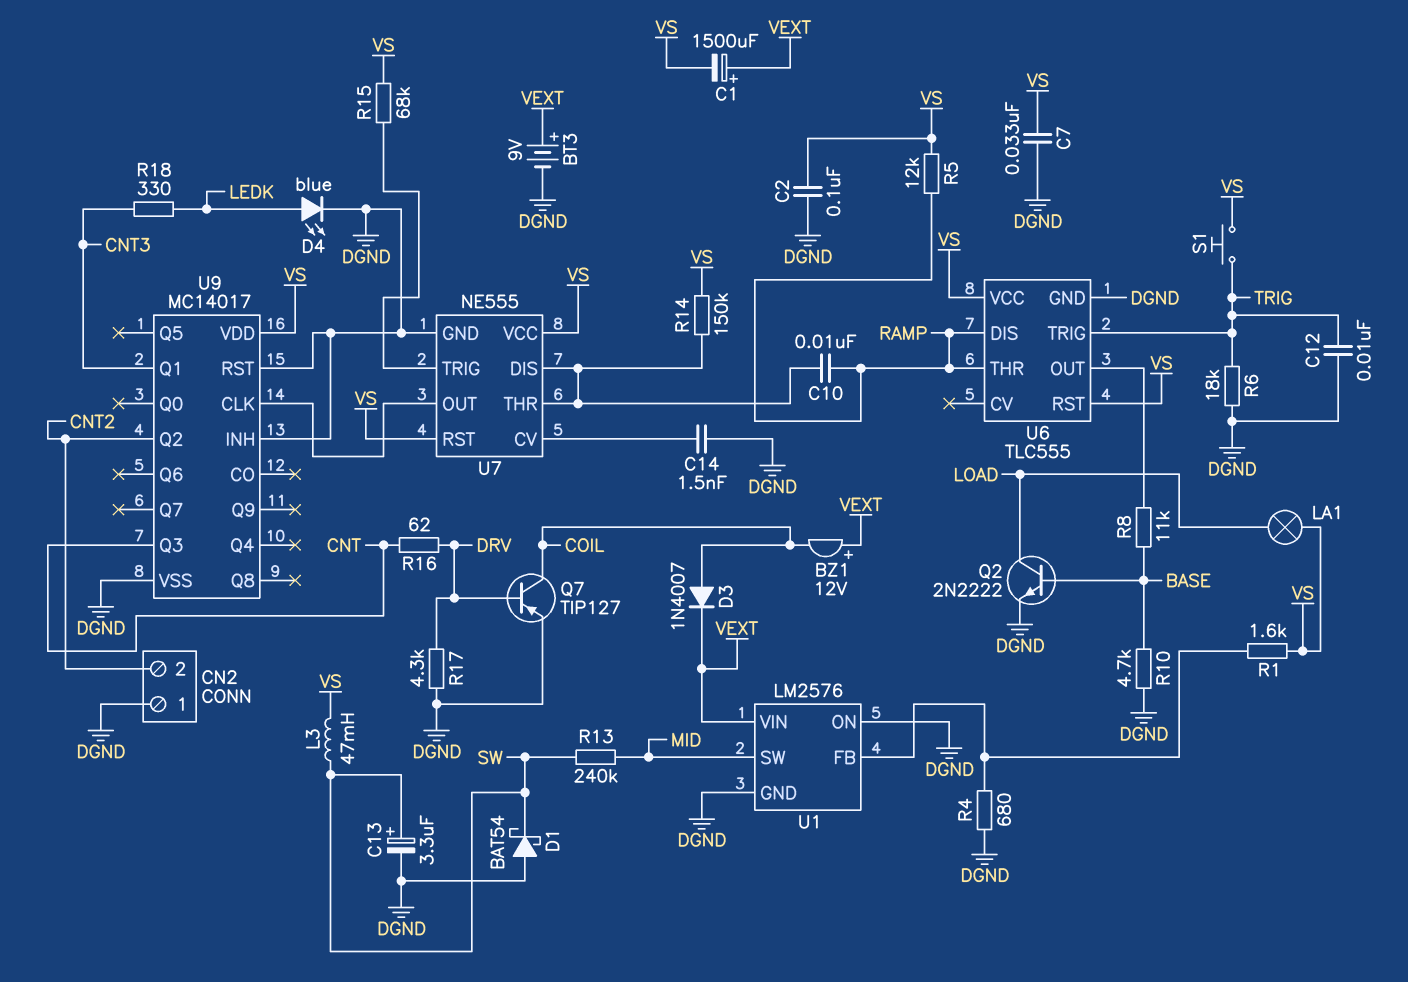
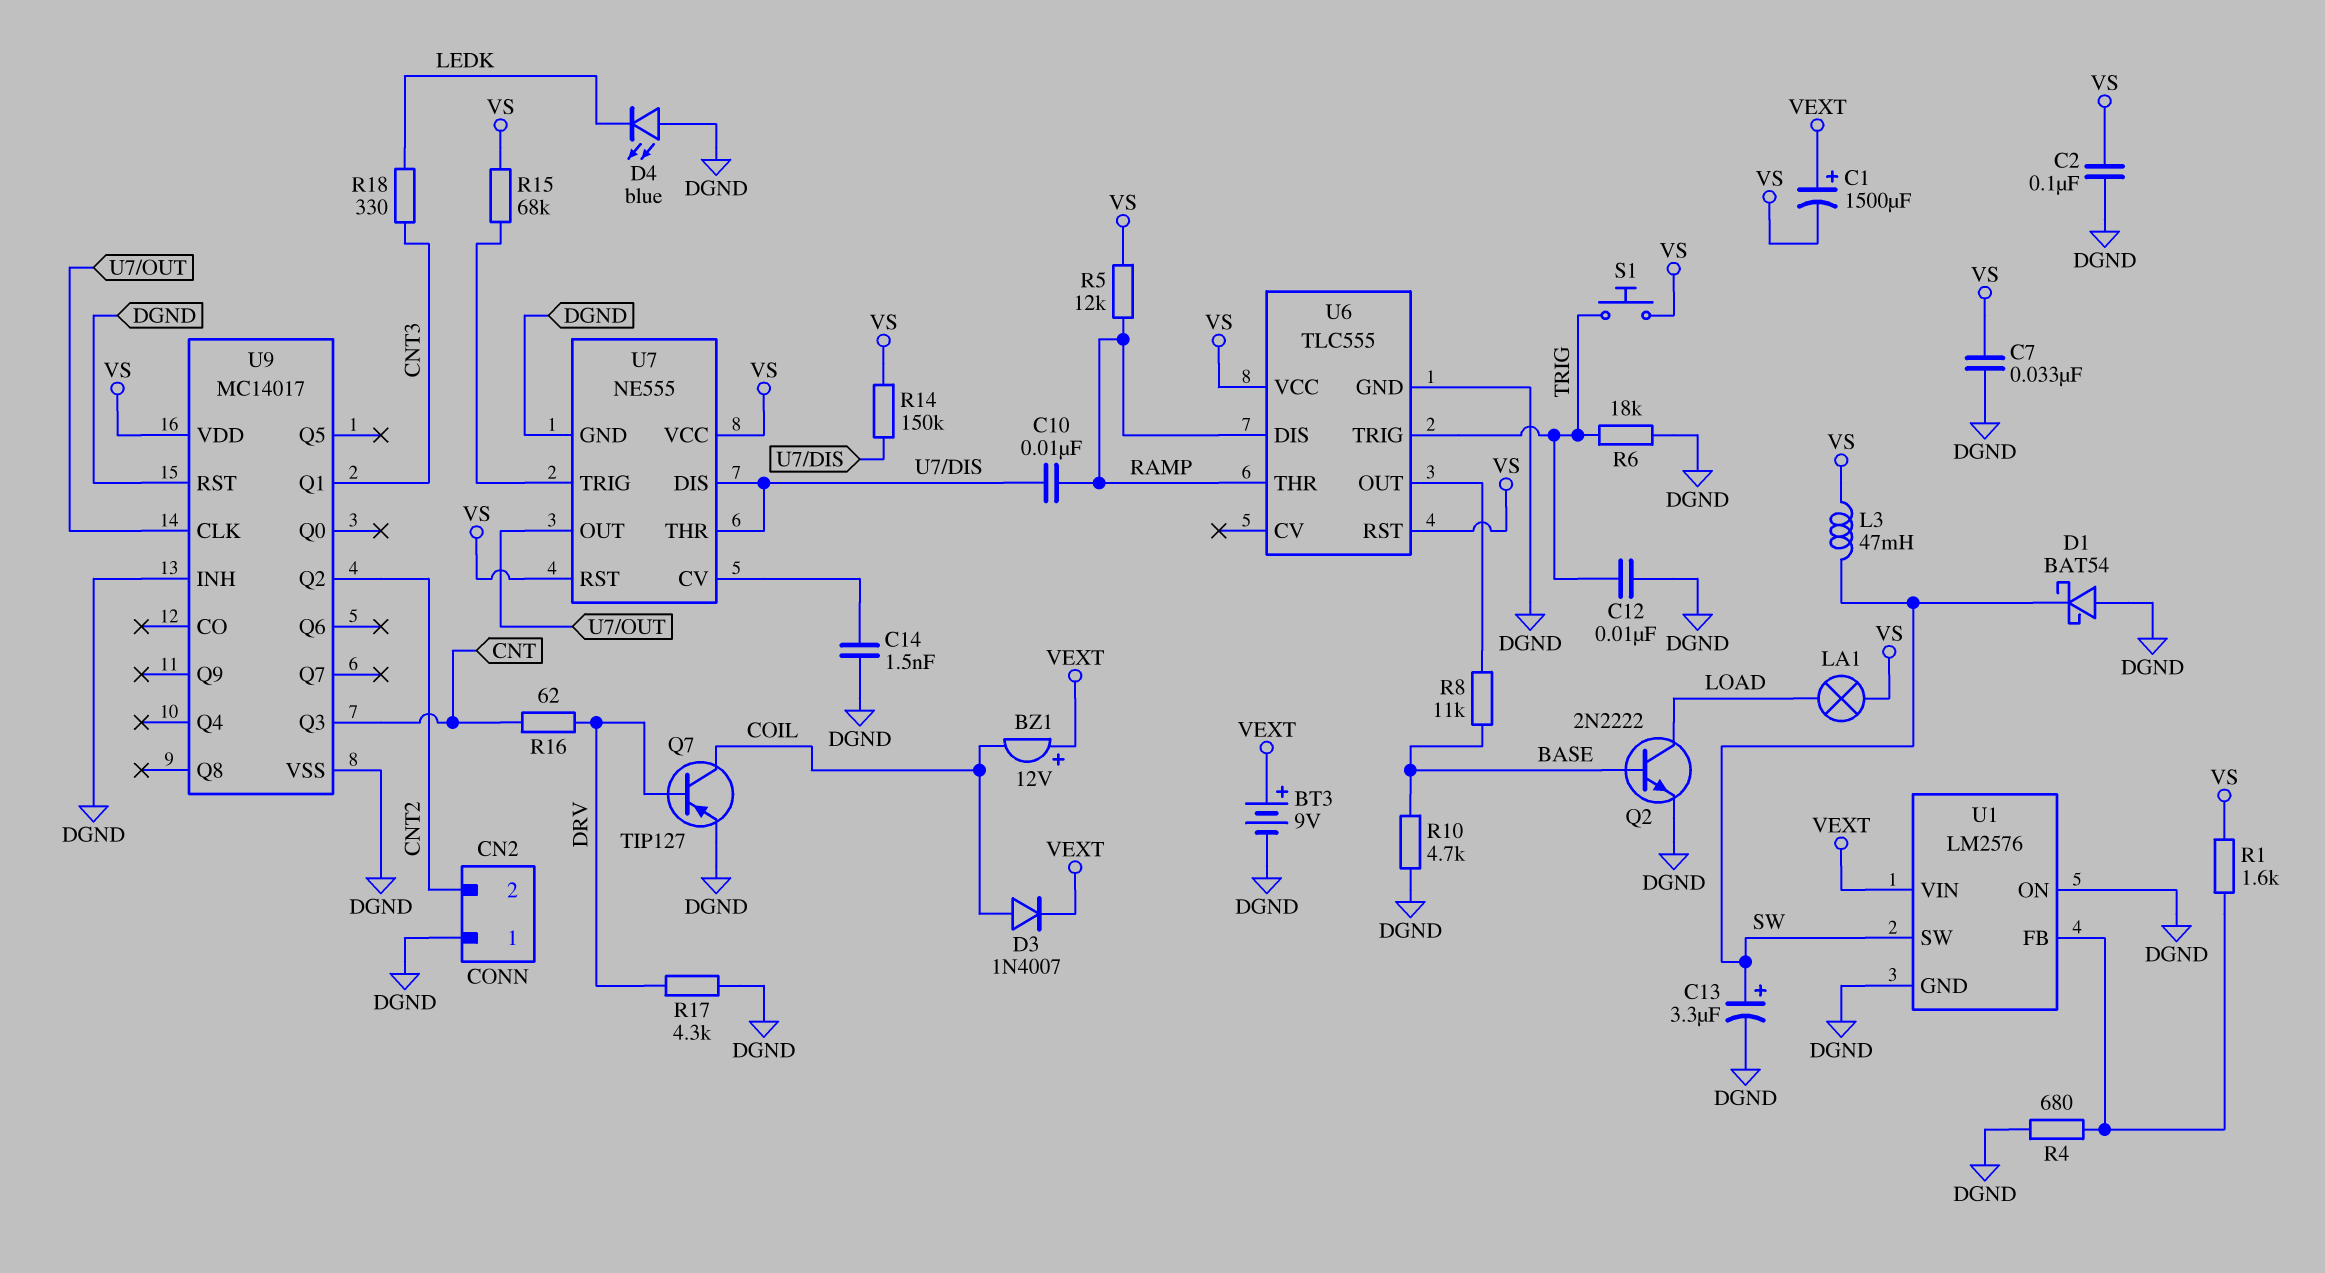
D4: LED blue (A LEDK, K DGND) -> LED blue (A DGND, K LEDK)
R13: 240k (MID, SW) -> none
U1 pin SW: MID -> SW

